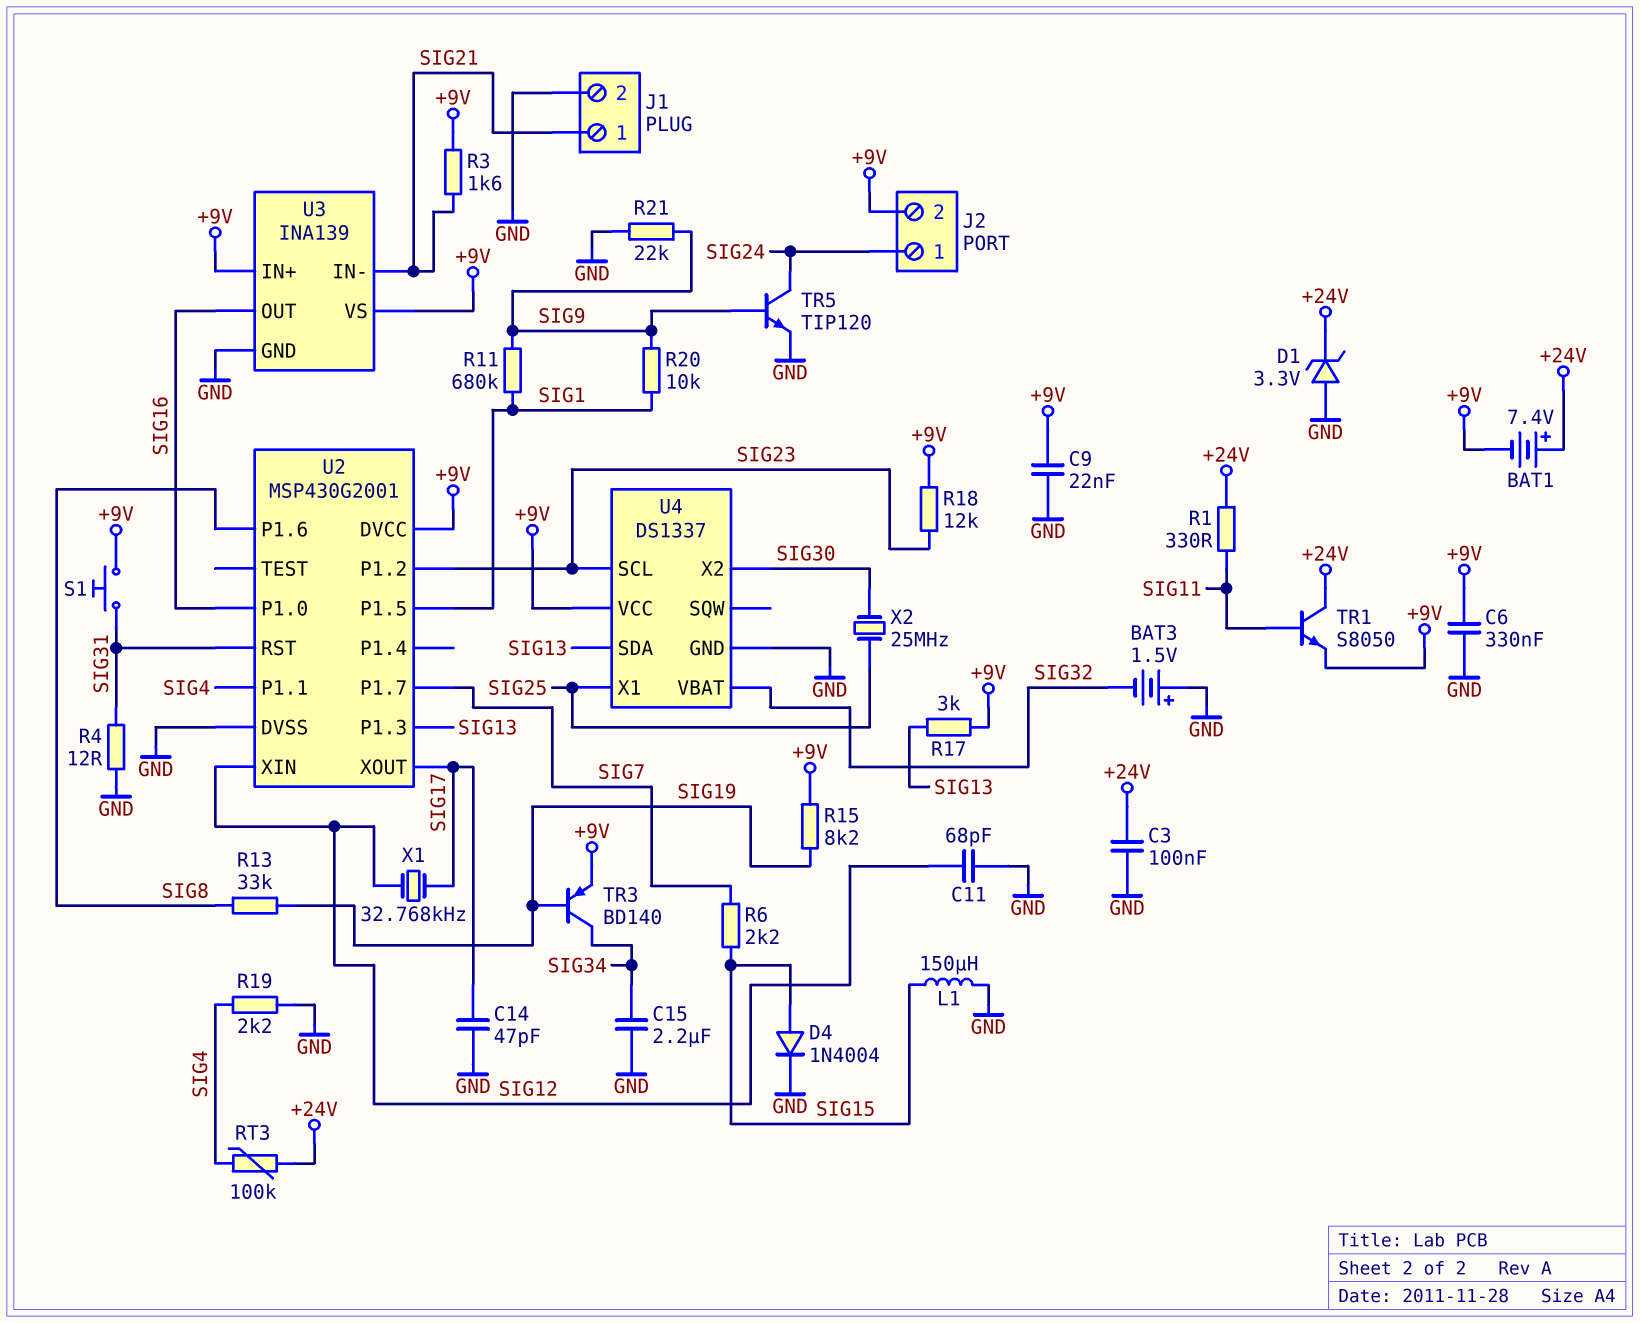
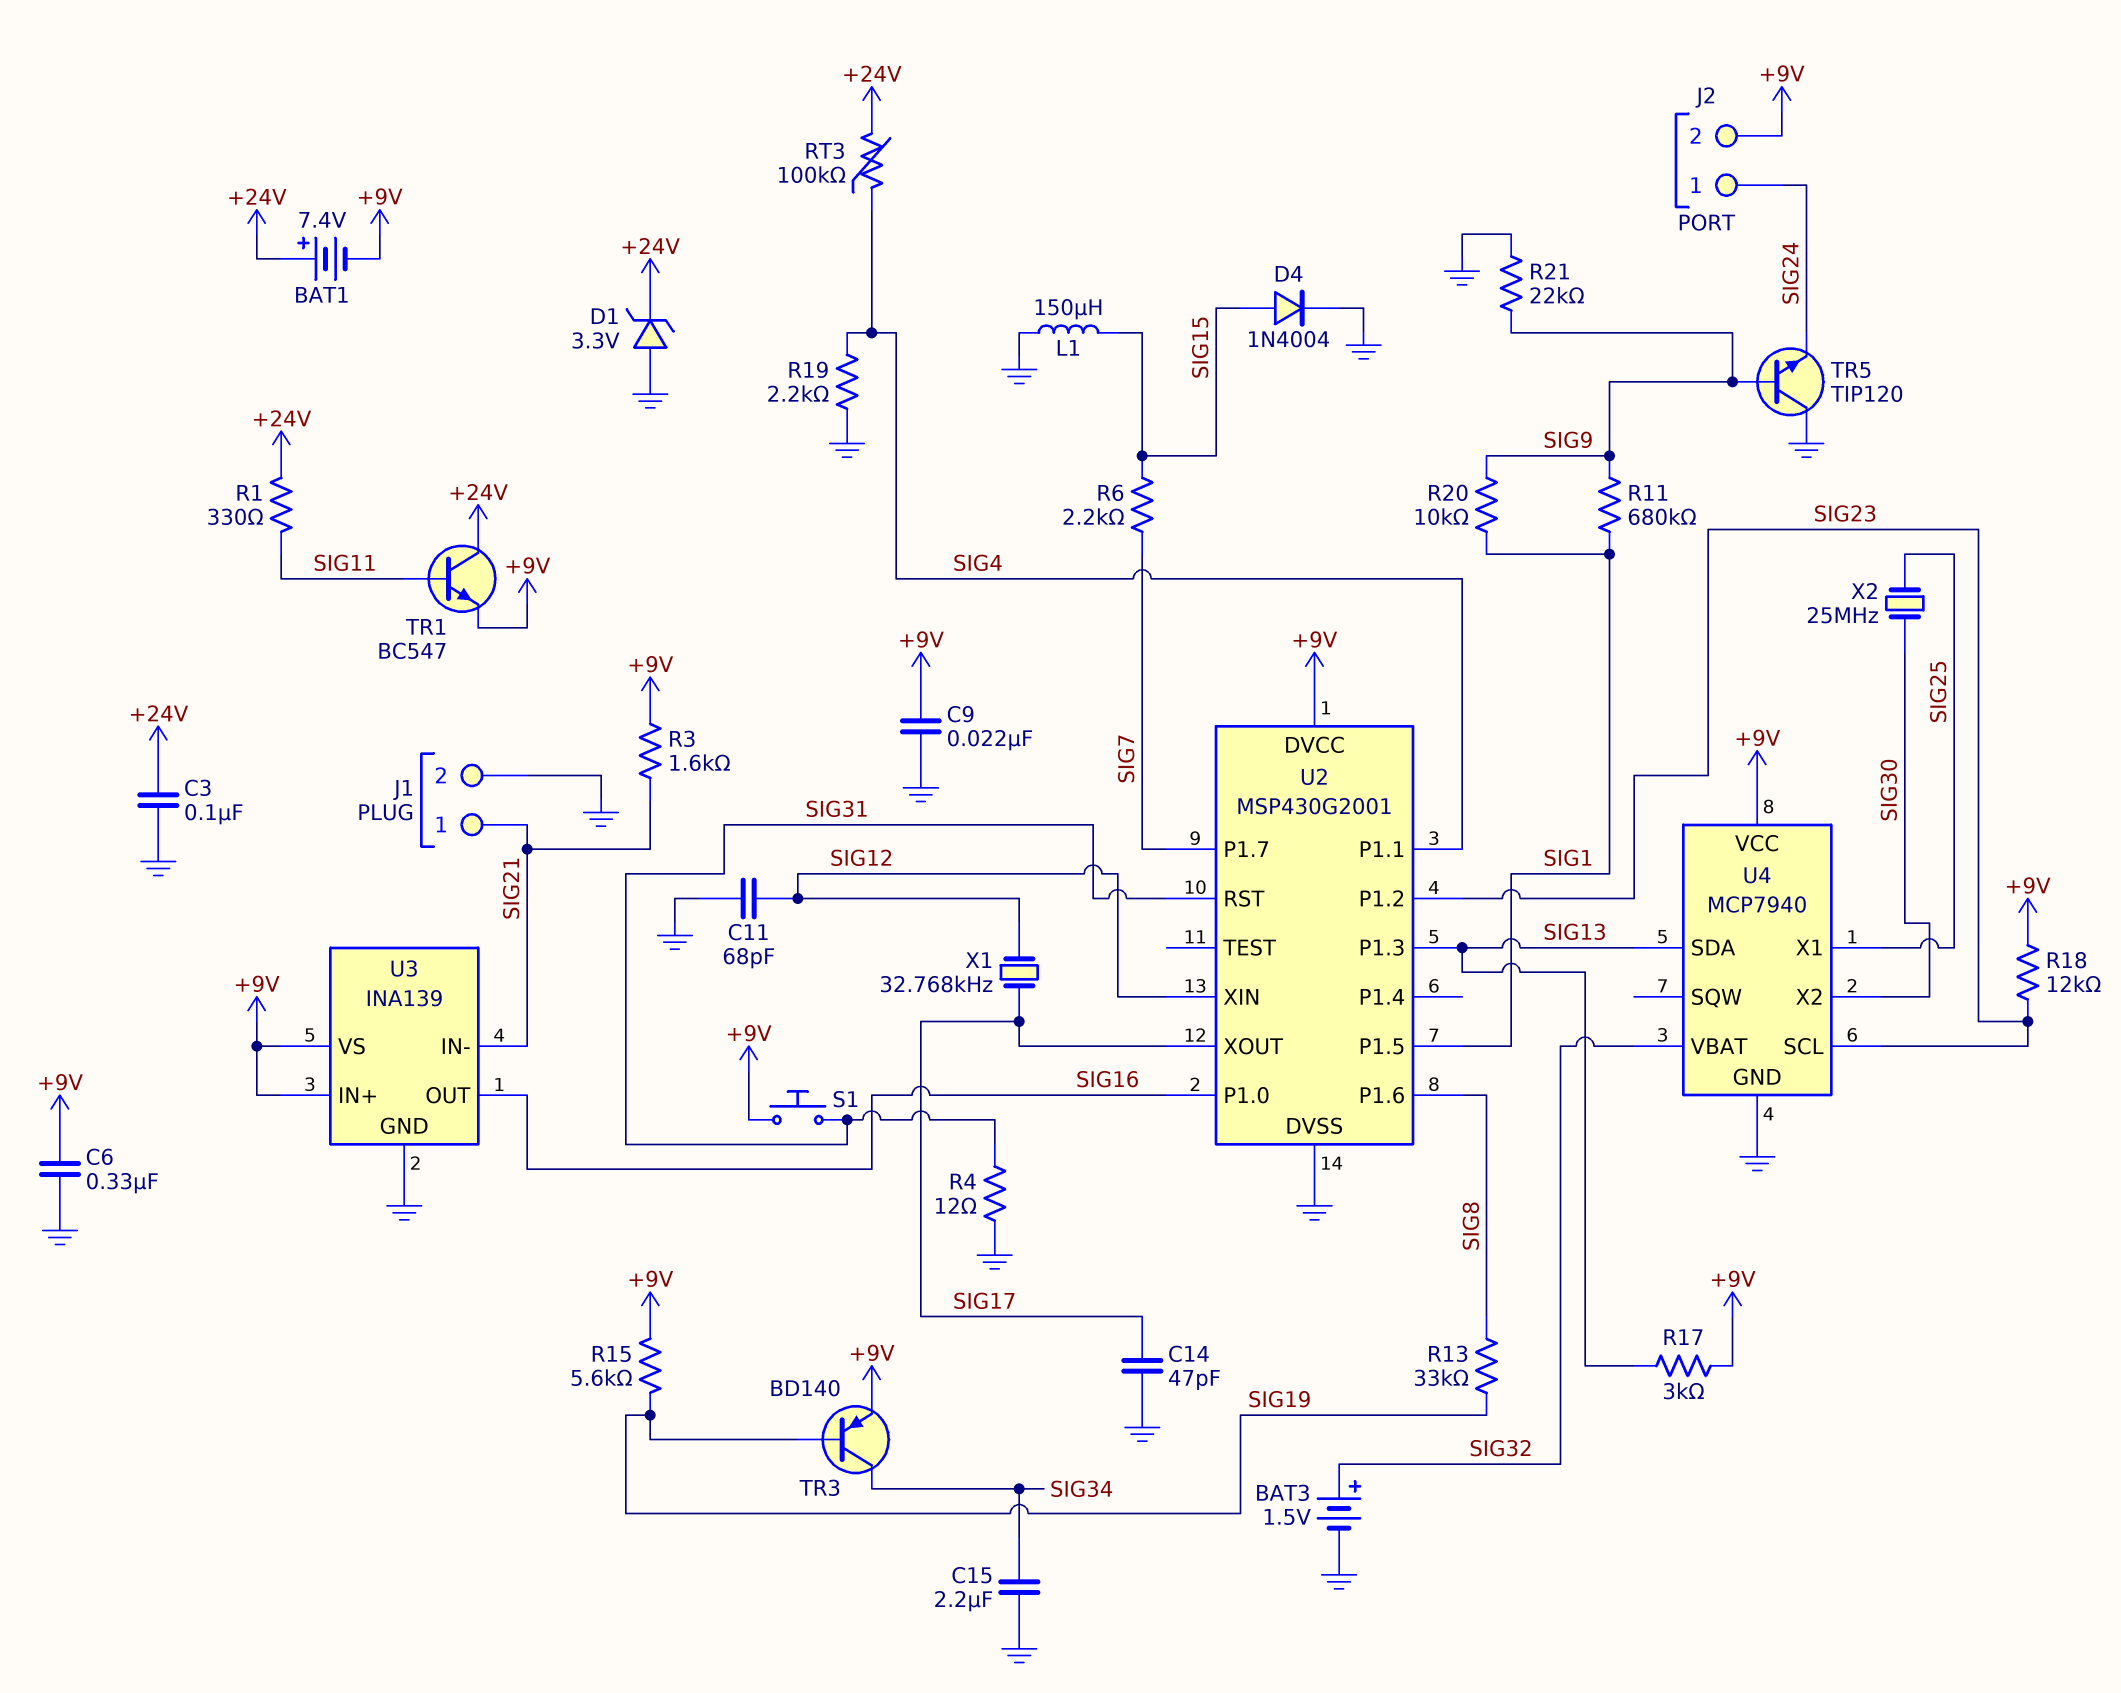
BAT3: 1.5V (plus GND, minus SIG32) -> 1.5V (plus SIG32, minus GND)
R15: 8.2k (+9V, SIG19) -> 5.6k (+9V, SIG19)
TR1: NPN S8050 (B SIG11, C +24V, E +9V) -> NPN BC547 (B SIG11, C +24V, E +9V)
TR5: NPN TIP120 (B SIG9, C SIG24, E GND) -> NPN TIP120 (B SIG9, C GND, E SIG24)
U4: DS1337 -> MCP7940

